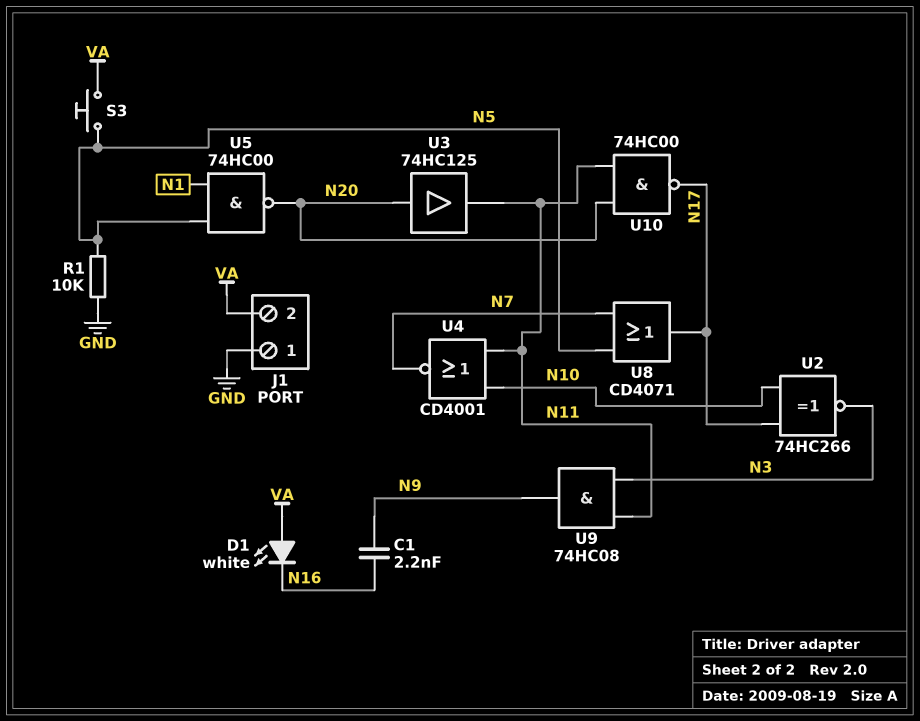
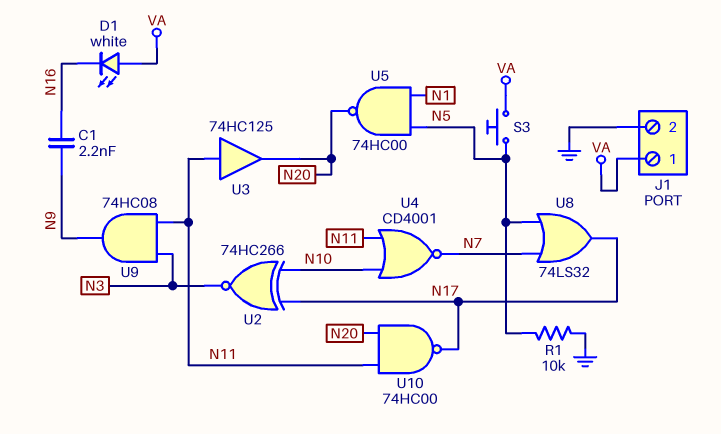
J1 pin 1: GND -> VA
J1 pin 2: VA -> GND
U3: buffer 74HC125 (in N20, out N11) -> buffer 74HC125 (in N11, out N20)
U8: OR CD4071 (in N5, in N7, out N17) -> OR 74LS32 (in N5, in N7, out N17)

